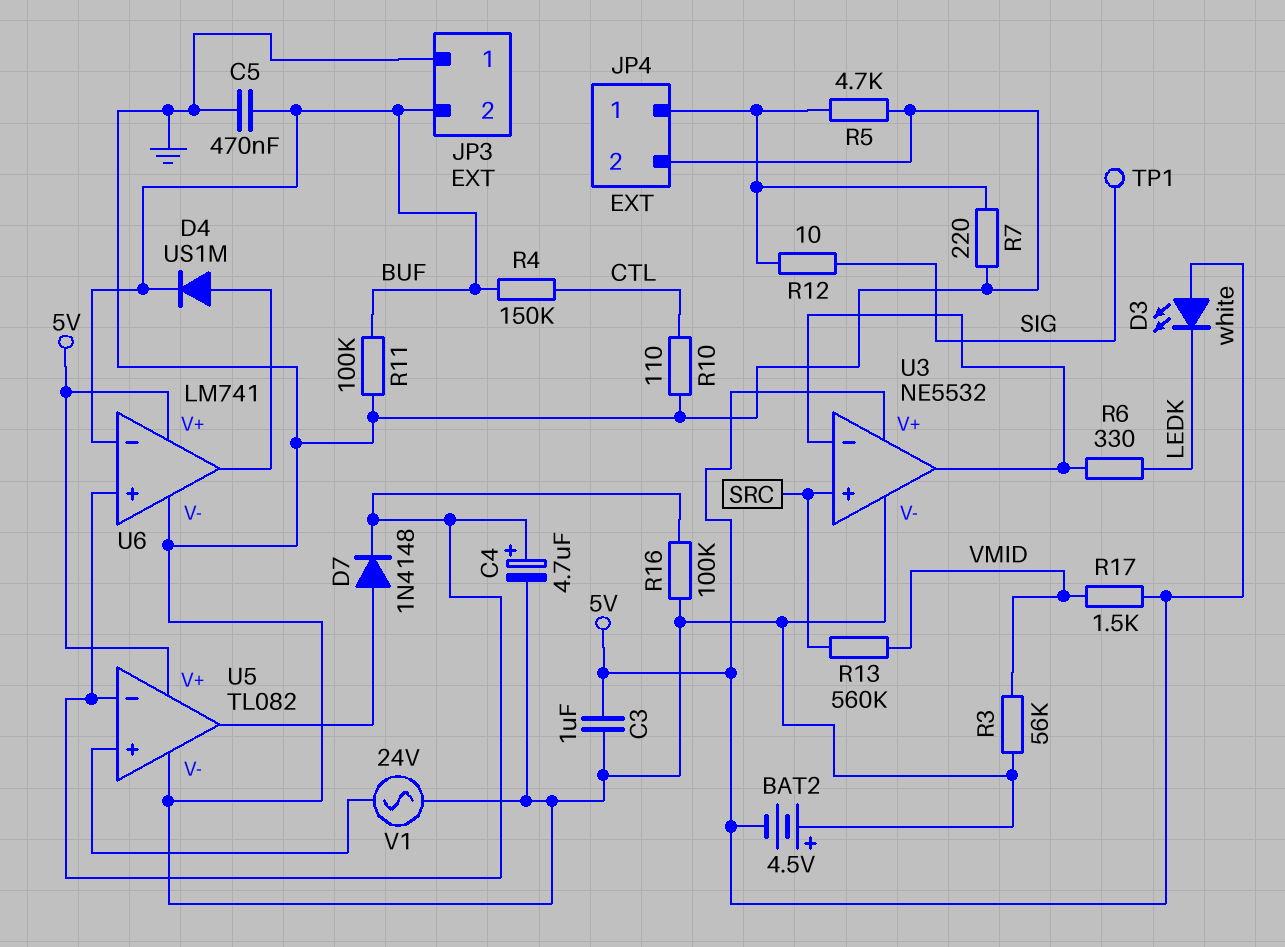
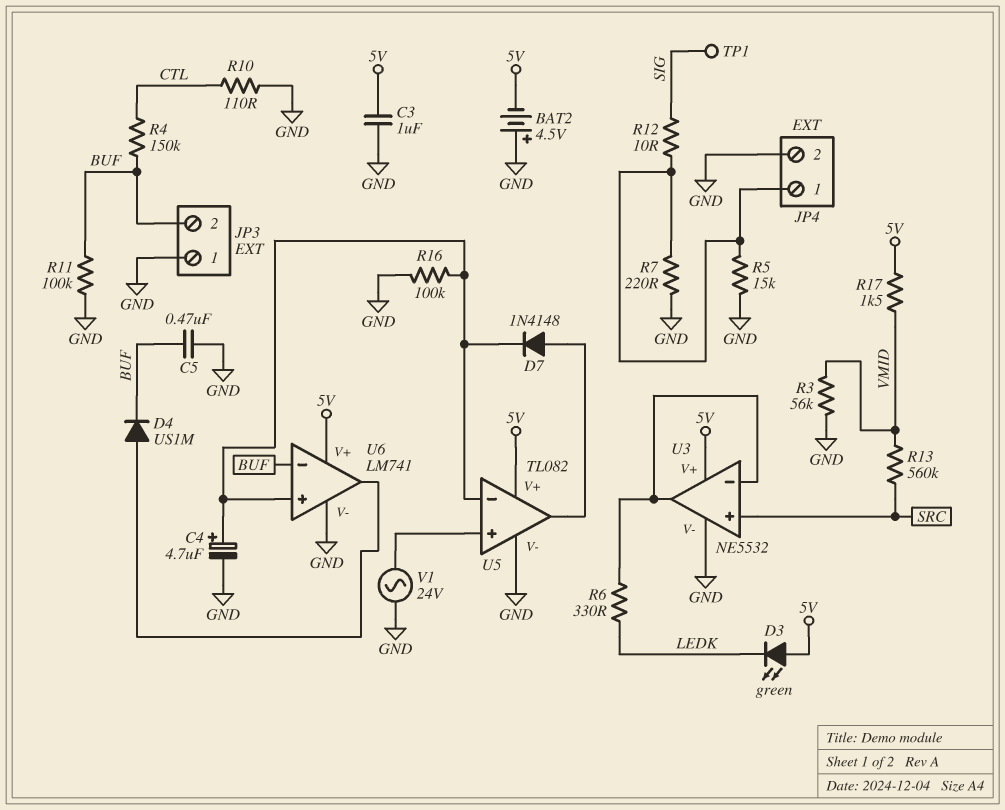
D3: LED white (A 5V, K LEDK) -> LED green (A 5V, K LEDK)
R5: 4.7k (GND, JP4/1) -> 15k (GND, JP4/1)

